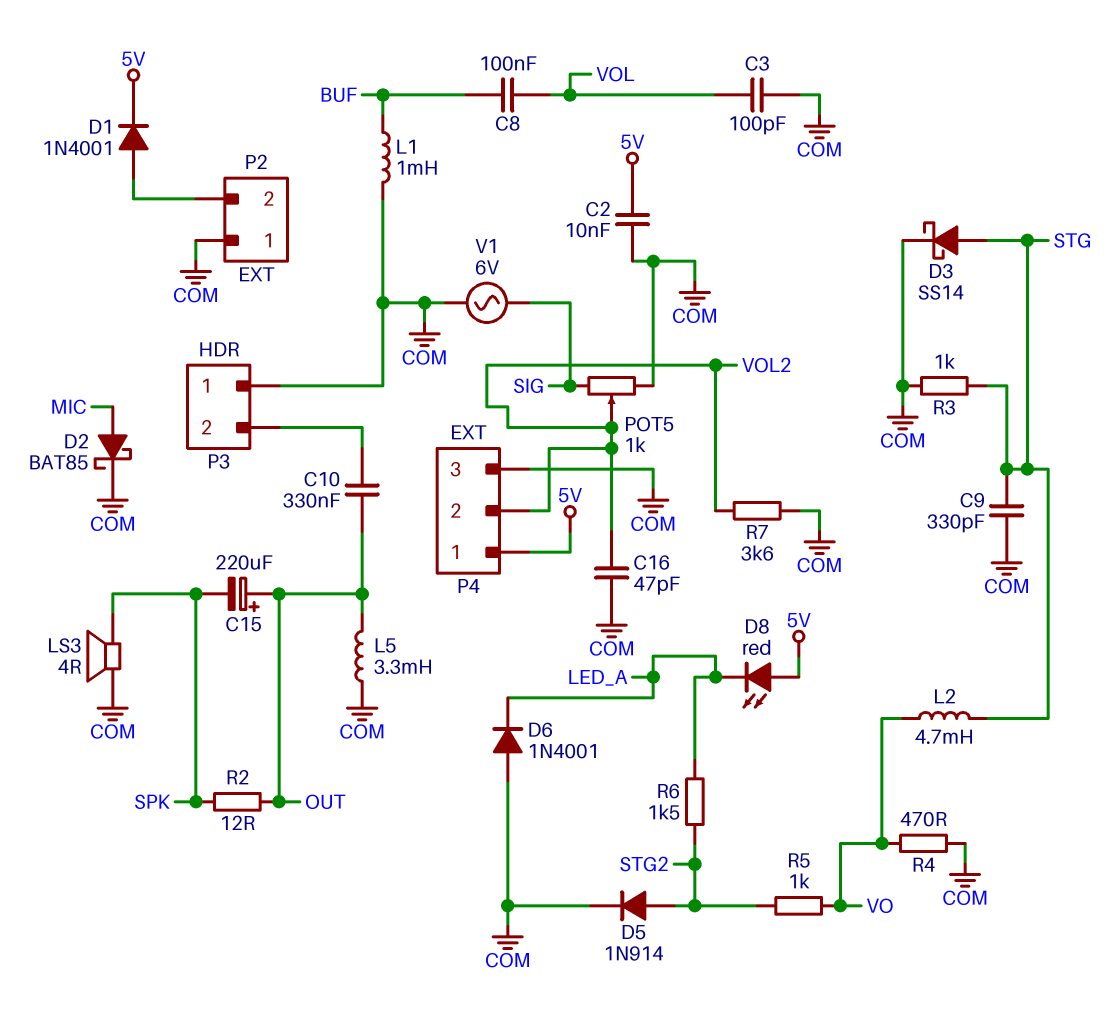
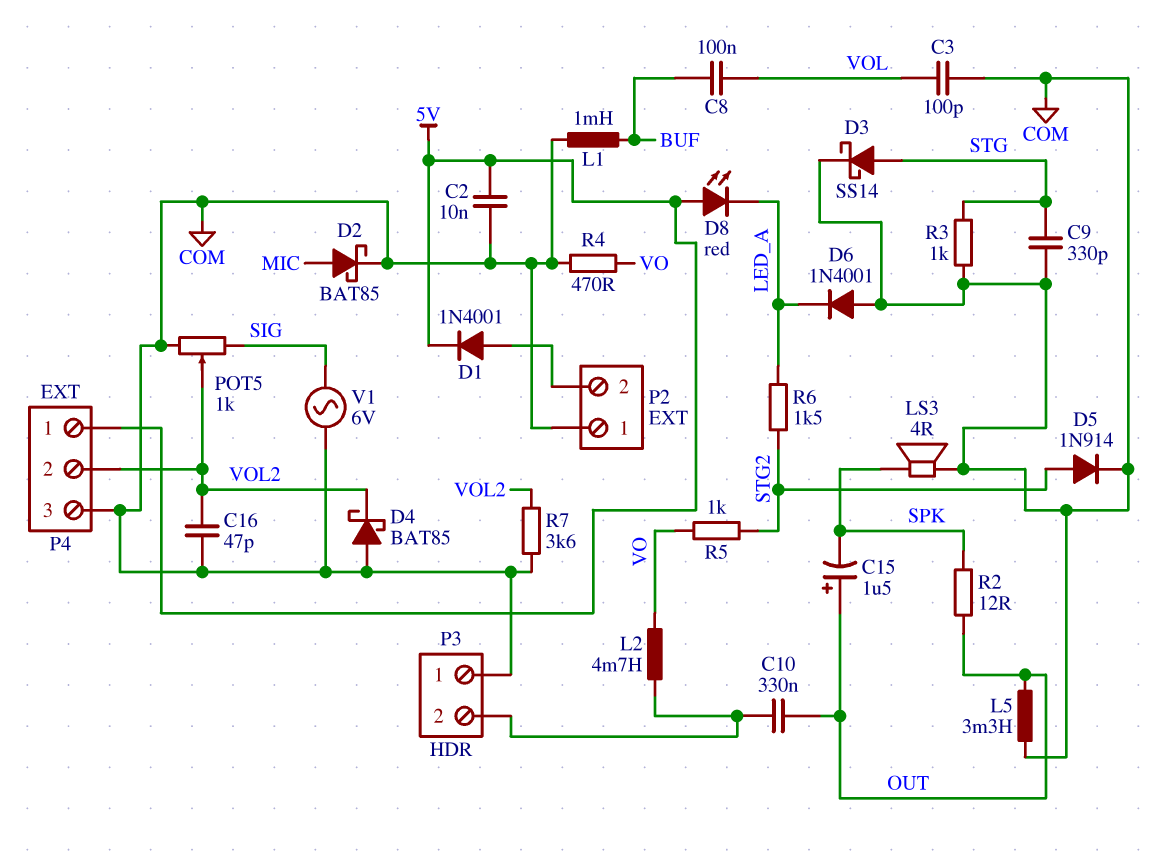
C15: 220uF (plus OUT, minus SPK) -> 1.5uF (plus OUT, minus SPK)
D4: none -> schottky BAT85 (A COM, K VOL2)
L2: 4.7mH (STG, VO) -> 4.7mH (P3/2, VO)

